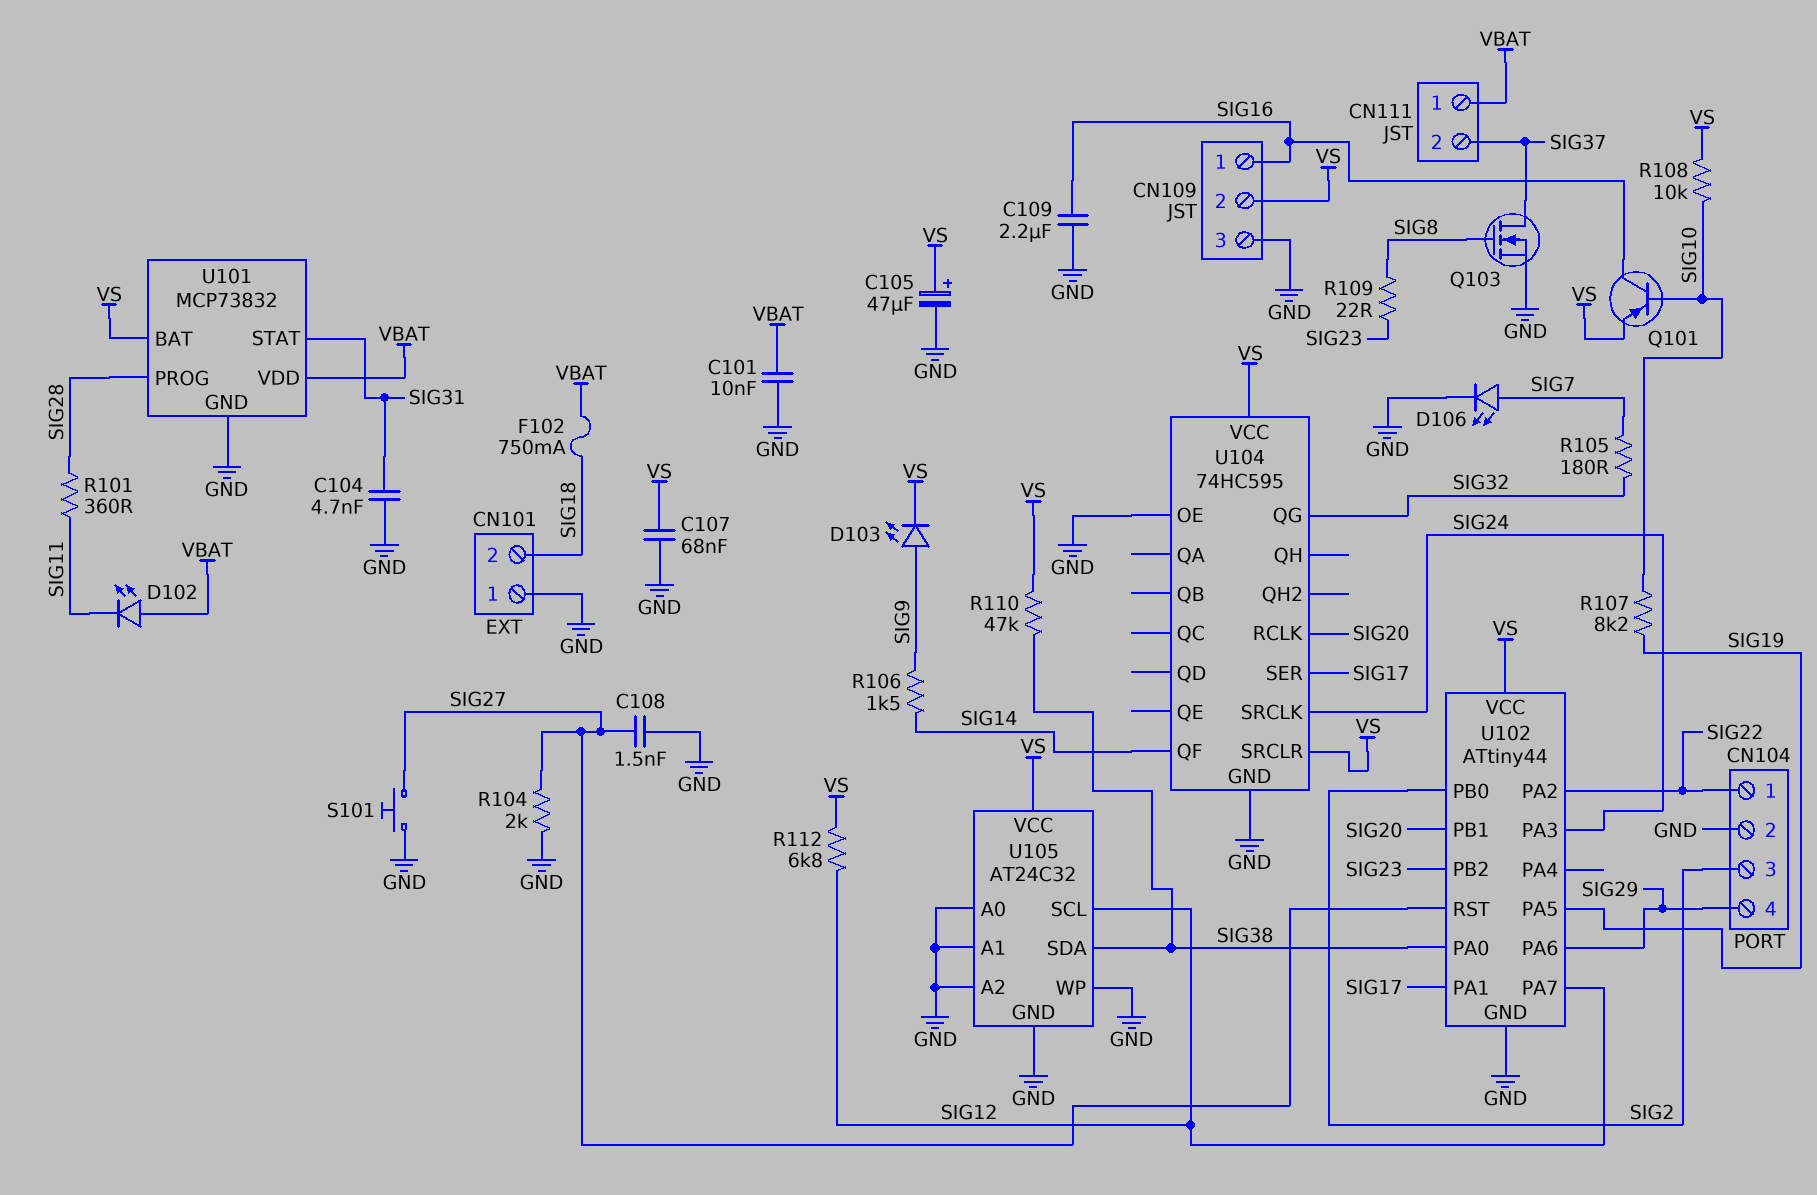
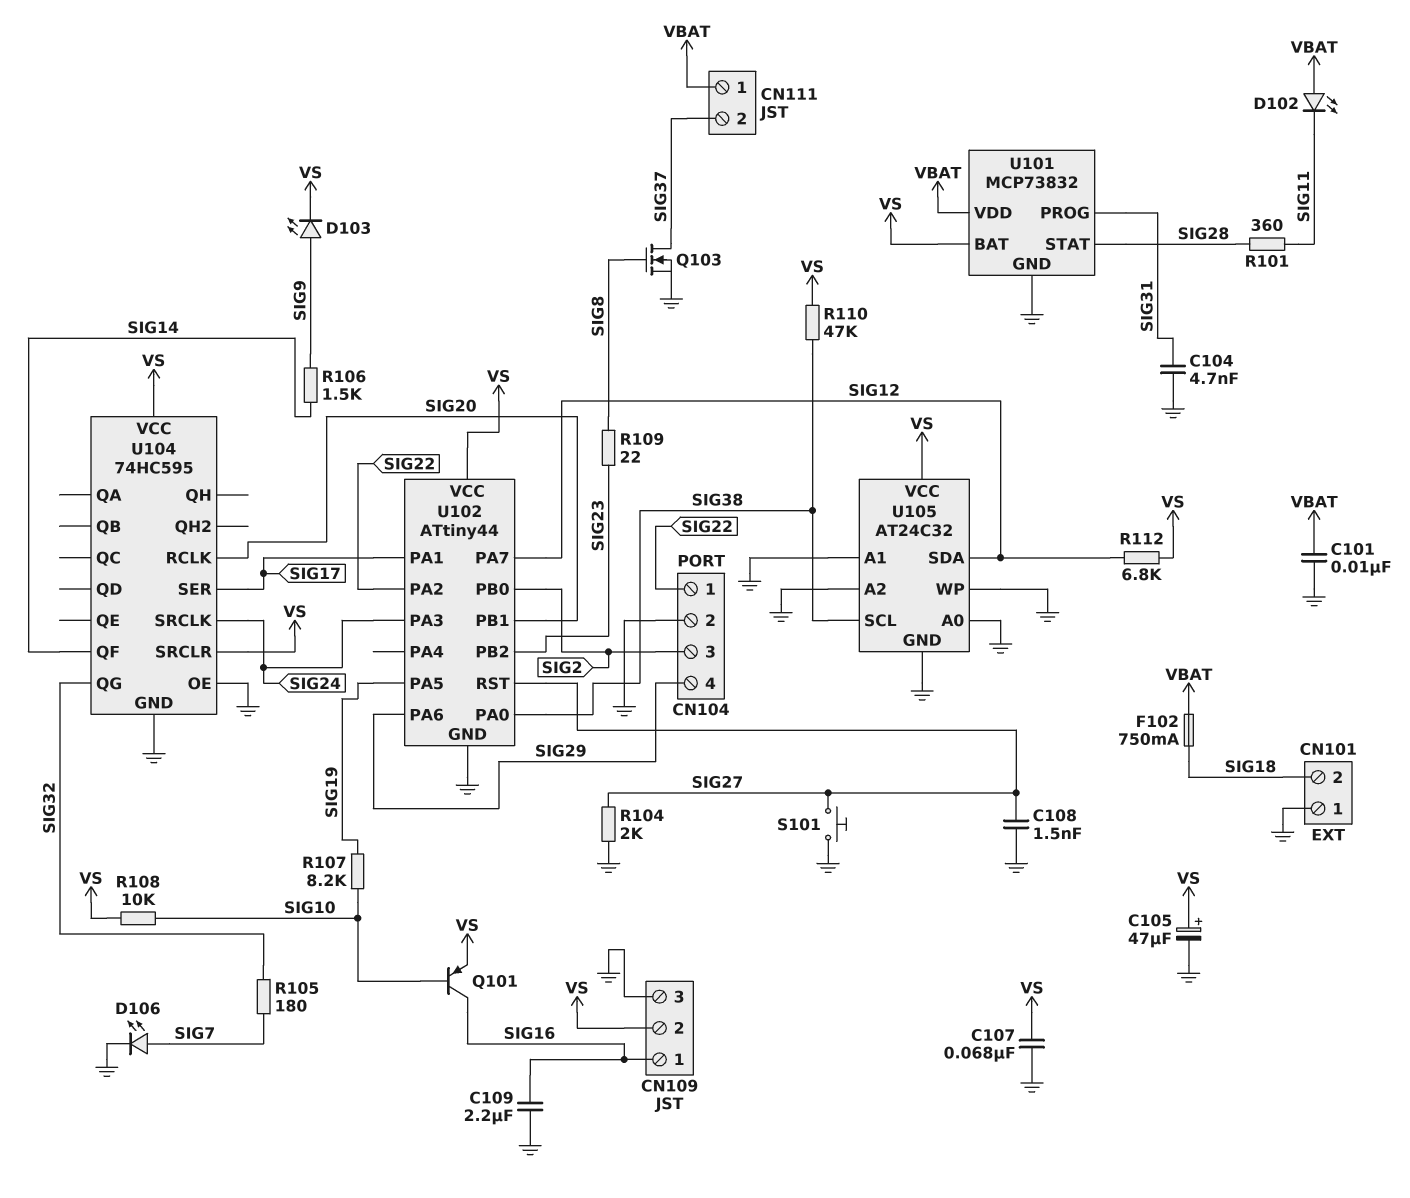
U101 pin PROG: SIG28 -> SIG31
U101 pin STAT: SIG31 -> SIG28
U105 pin SCL: SIG12 -> SIG38
U105 pin SDA: SIG38 -> SIG12

